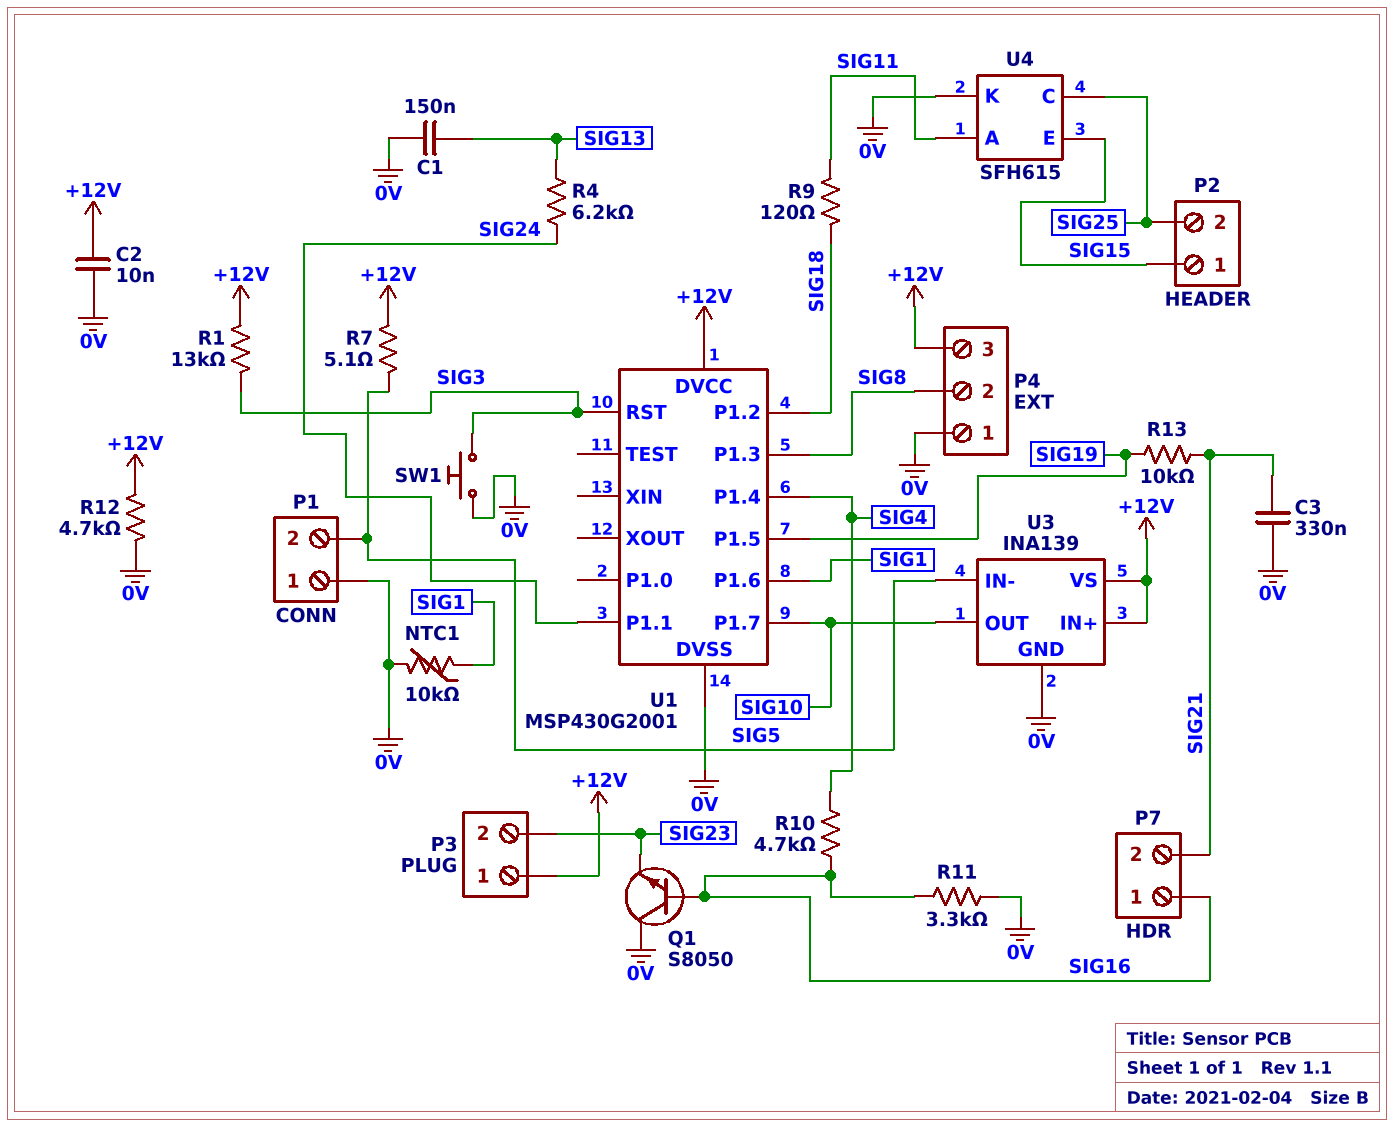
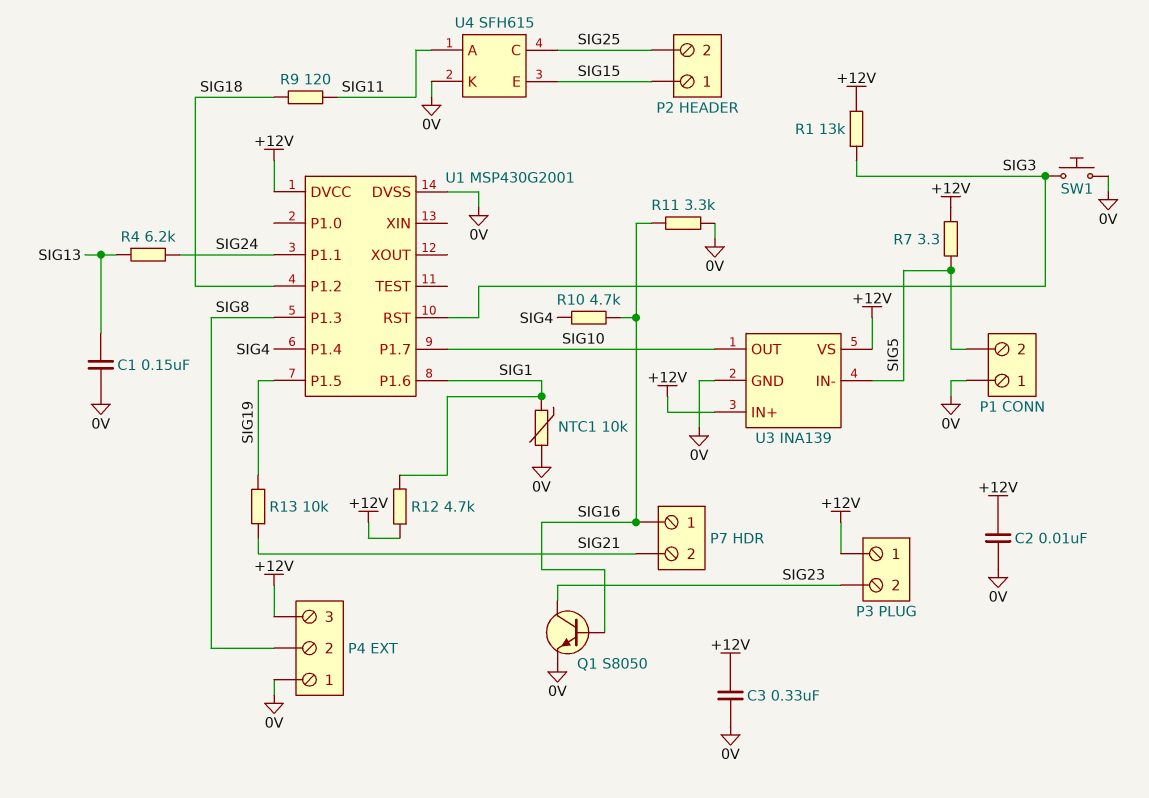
C3: 330nF (0V, SIG21) -> 330nF (+12V, 0V)
Q1: NPN S8050 (B SIG16, C 0V, E SIG23) -> NPN S8050 (B SIG16, C SIG23, E 0V)
R7: 5.1 (+12V, SIG5) -> 3.3 (+12V, SIG5)
R12: 4.7k (+12V, 0V) -> 4.7k (+12V, SIG1)

